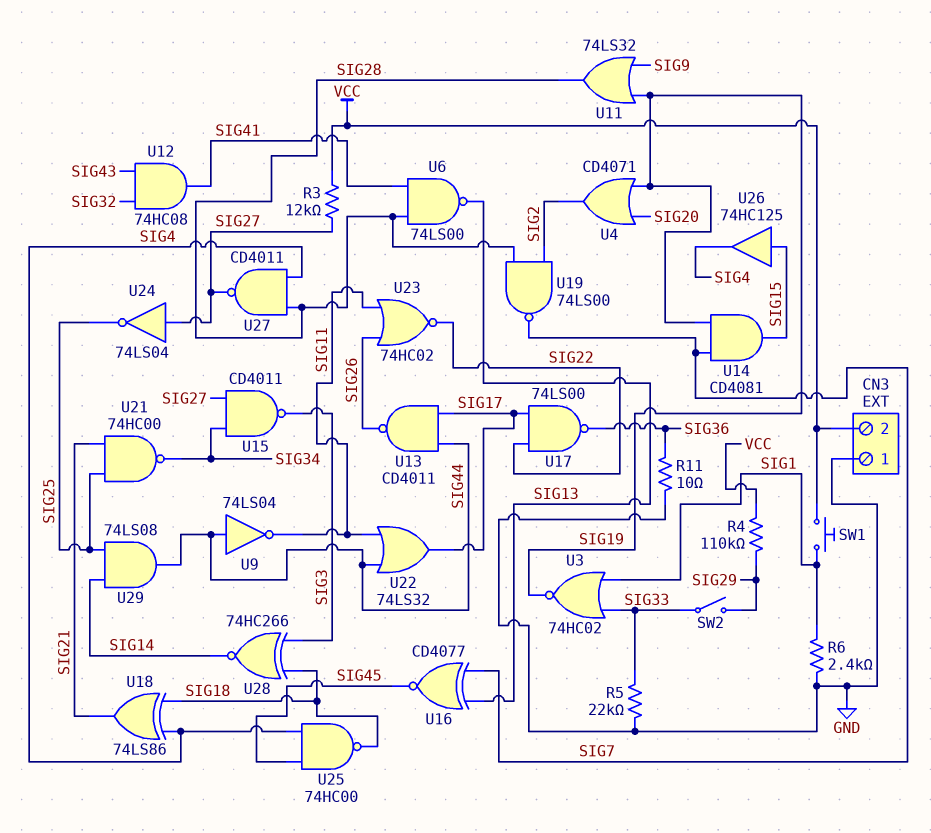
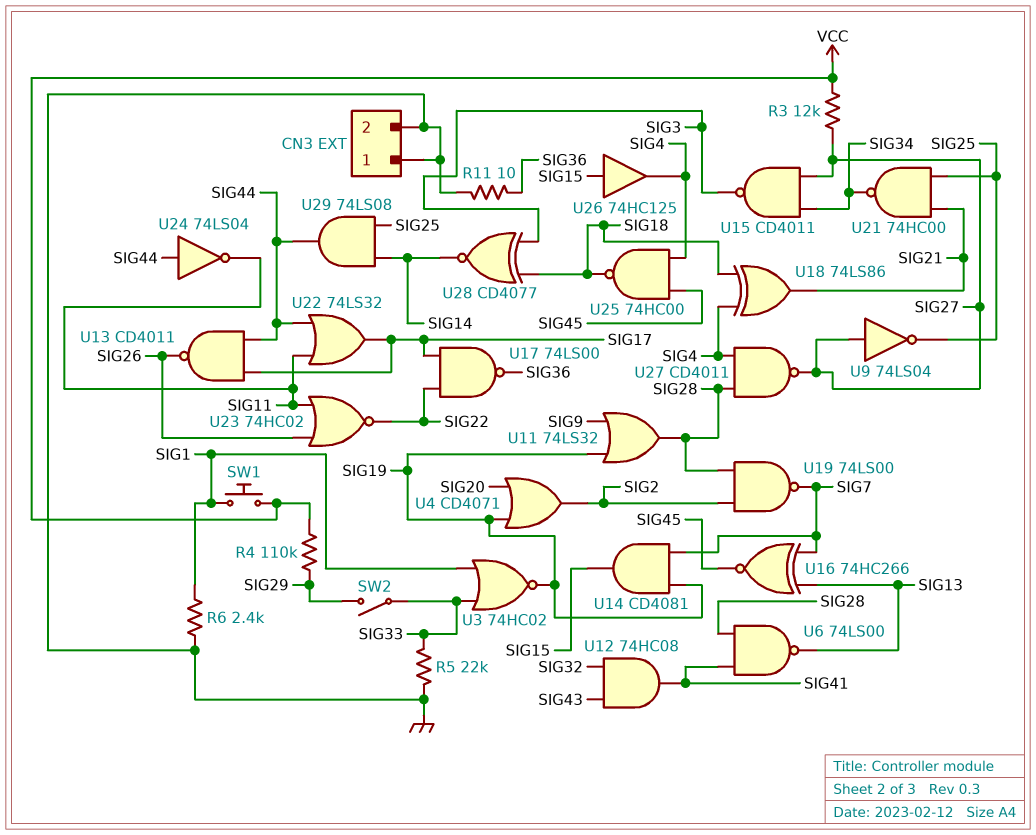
CN3 pin 2: VCC -> GND
U9: NOT 74LS04 (in SIG44, out SIG11) -> NOT 74LS04 (in SIG27, out SIG25)
U16: XNOR CD4077 (in SIG7, in SIG13, out SIG45) -> XNOR 74HC266 (in SIG7, in SIG13, out SIG45)
U24: NOT 74LS04 (in SIG27, out SIG25) -> NOT 74LS04 (in SIG44, out SIG11)
U28: XNOR 74HC266 (in SIG3, in SIG18, out SIG14) -> XNOR CD4077 (in SIG3, in SIG18, out SIG14)

